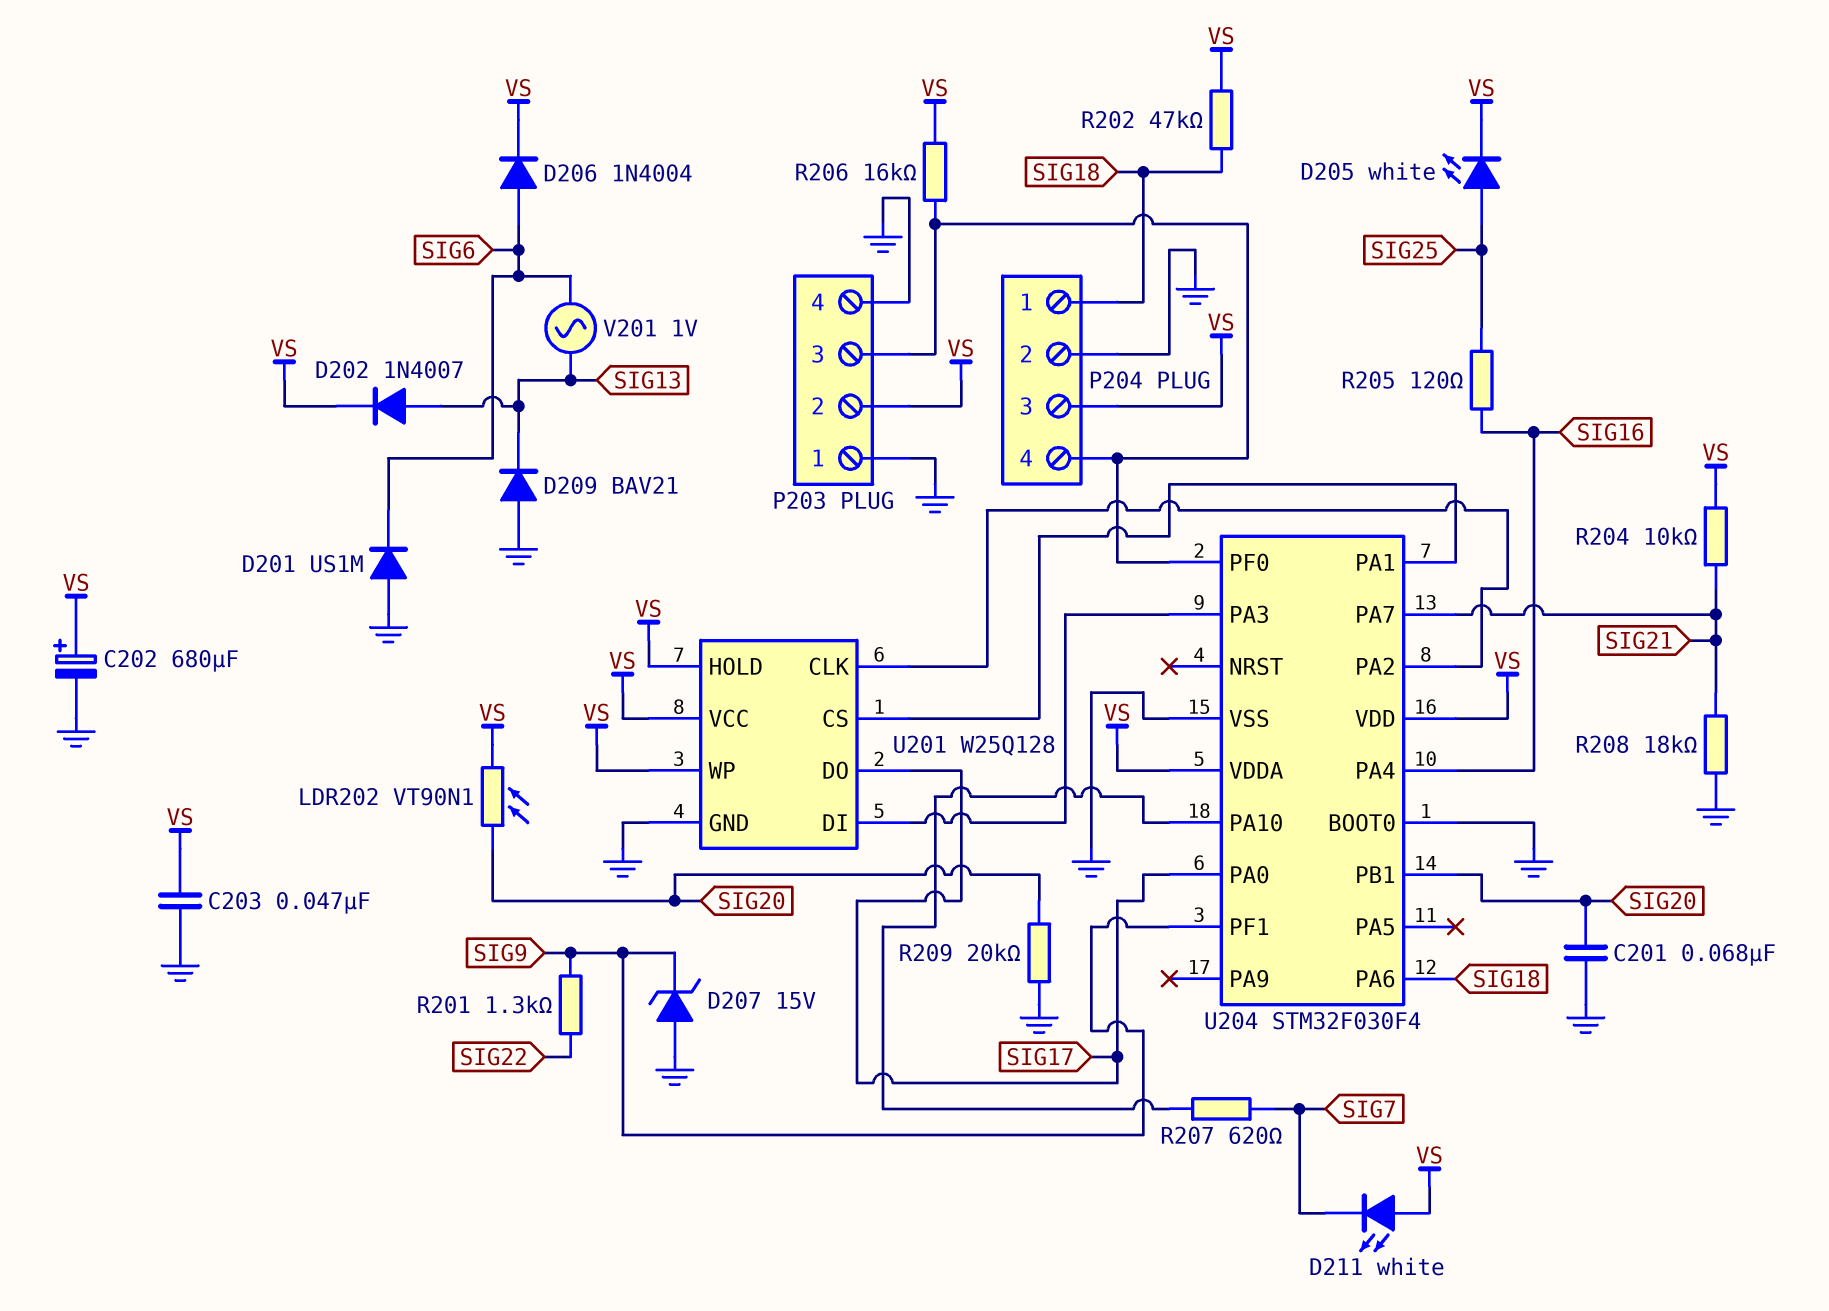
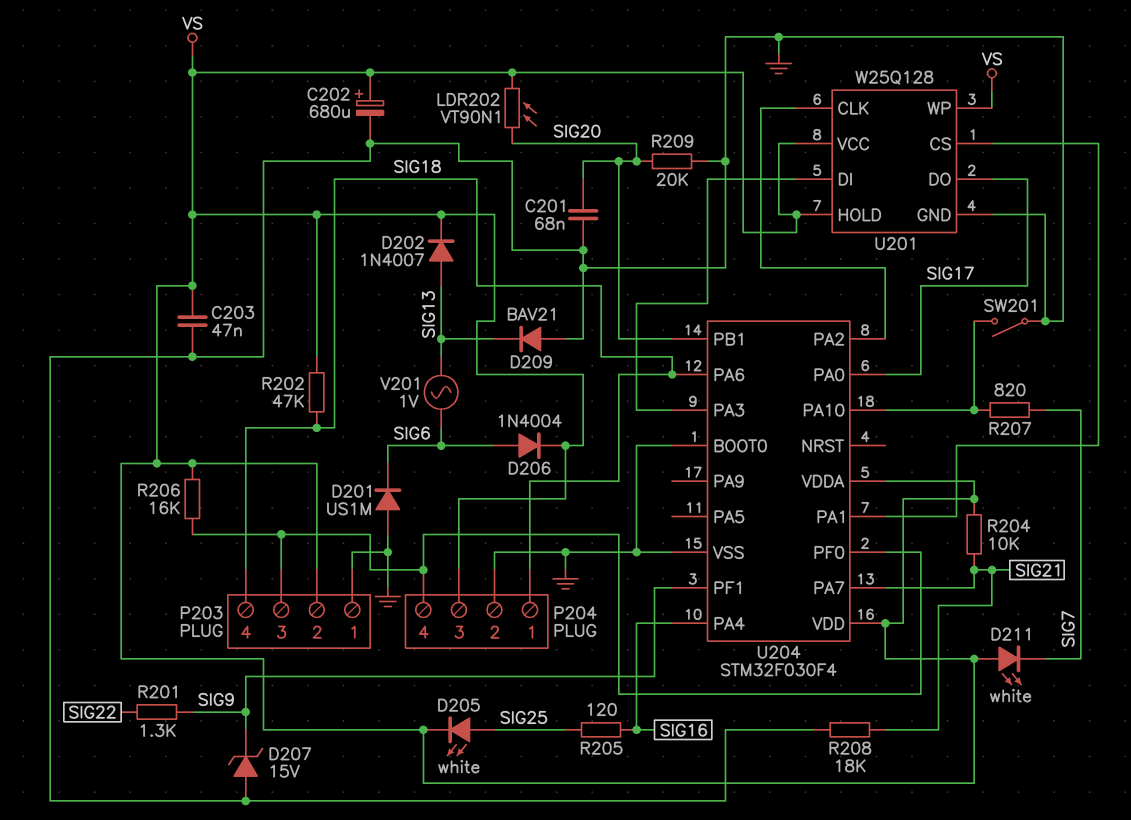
P203 pin 4: GND -> SIG18
R207: 620 (SIG7, U204/PA10) -> 820 (SIG7, U204/PA10)
SW201: none -> switch (GND, U204/PA10)

